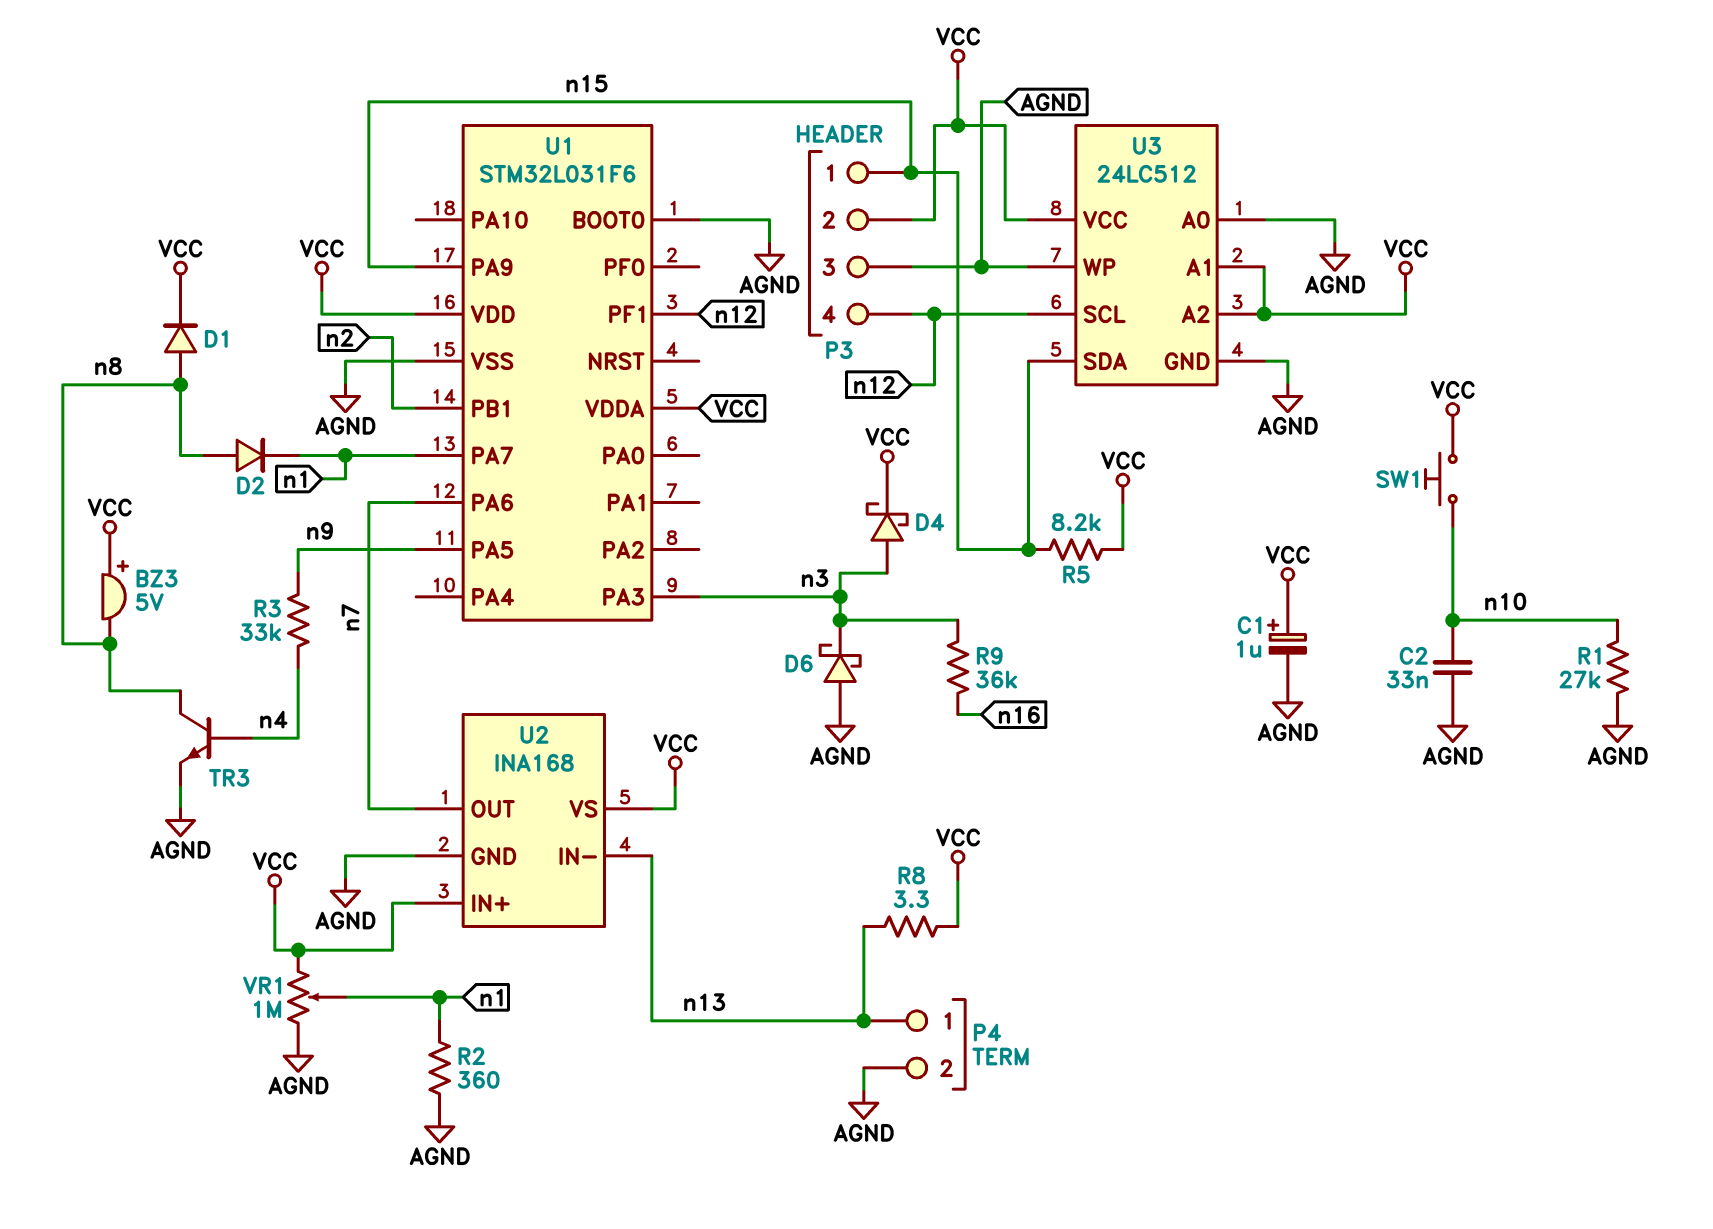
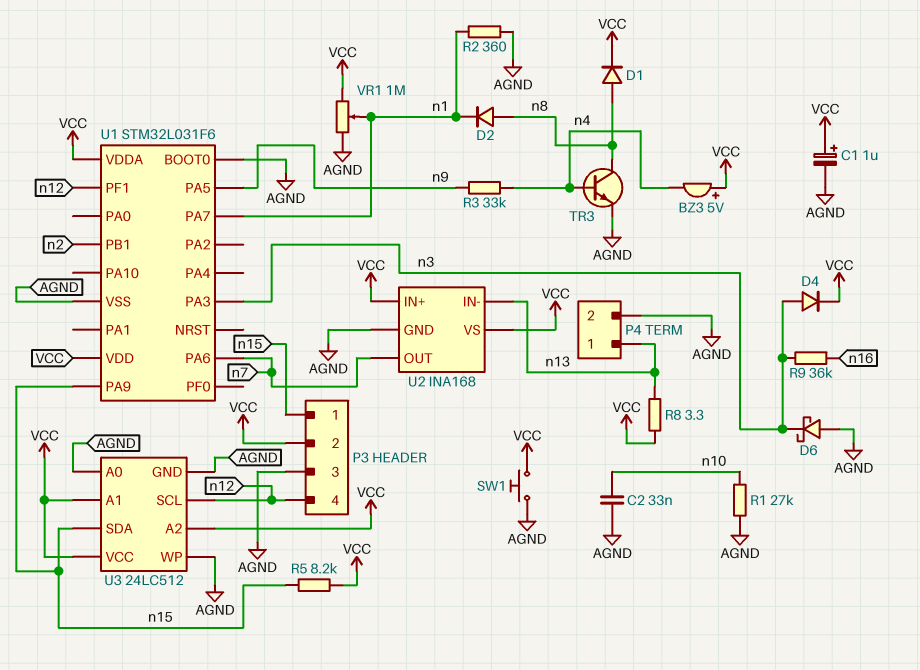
BZ3: buzzer 5V (plus VCC, minus n8) -> buzzer 5V (plus VCC, minus n4)
D4: schottky (A n3, K VCC) -> diode (A n3, K VCC)
SW1: button (VCC, n10) -> button (AGND, VCC)

